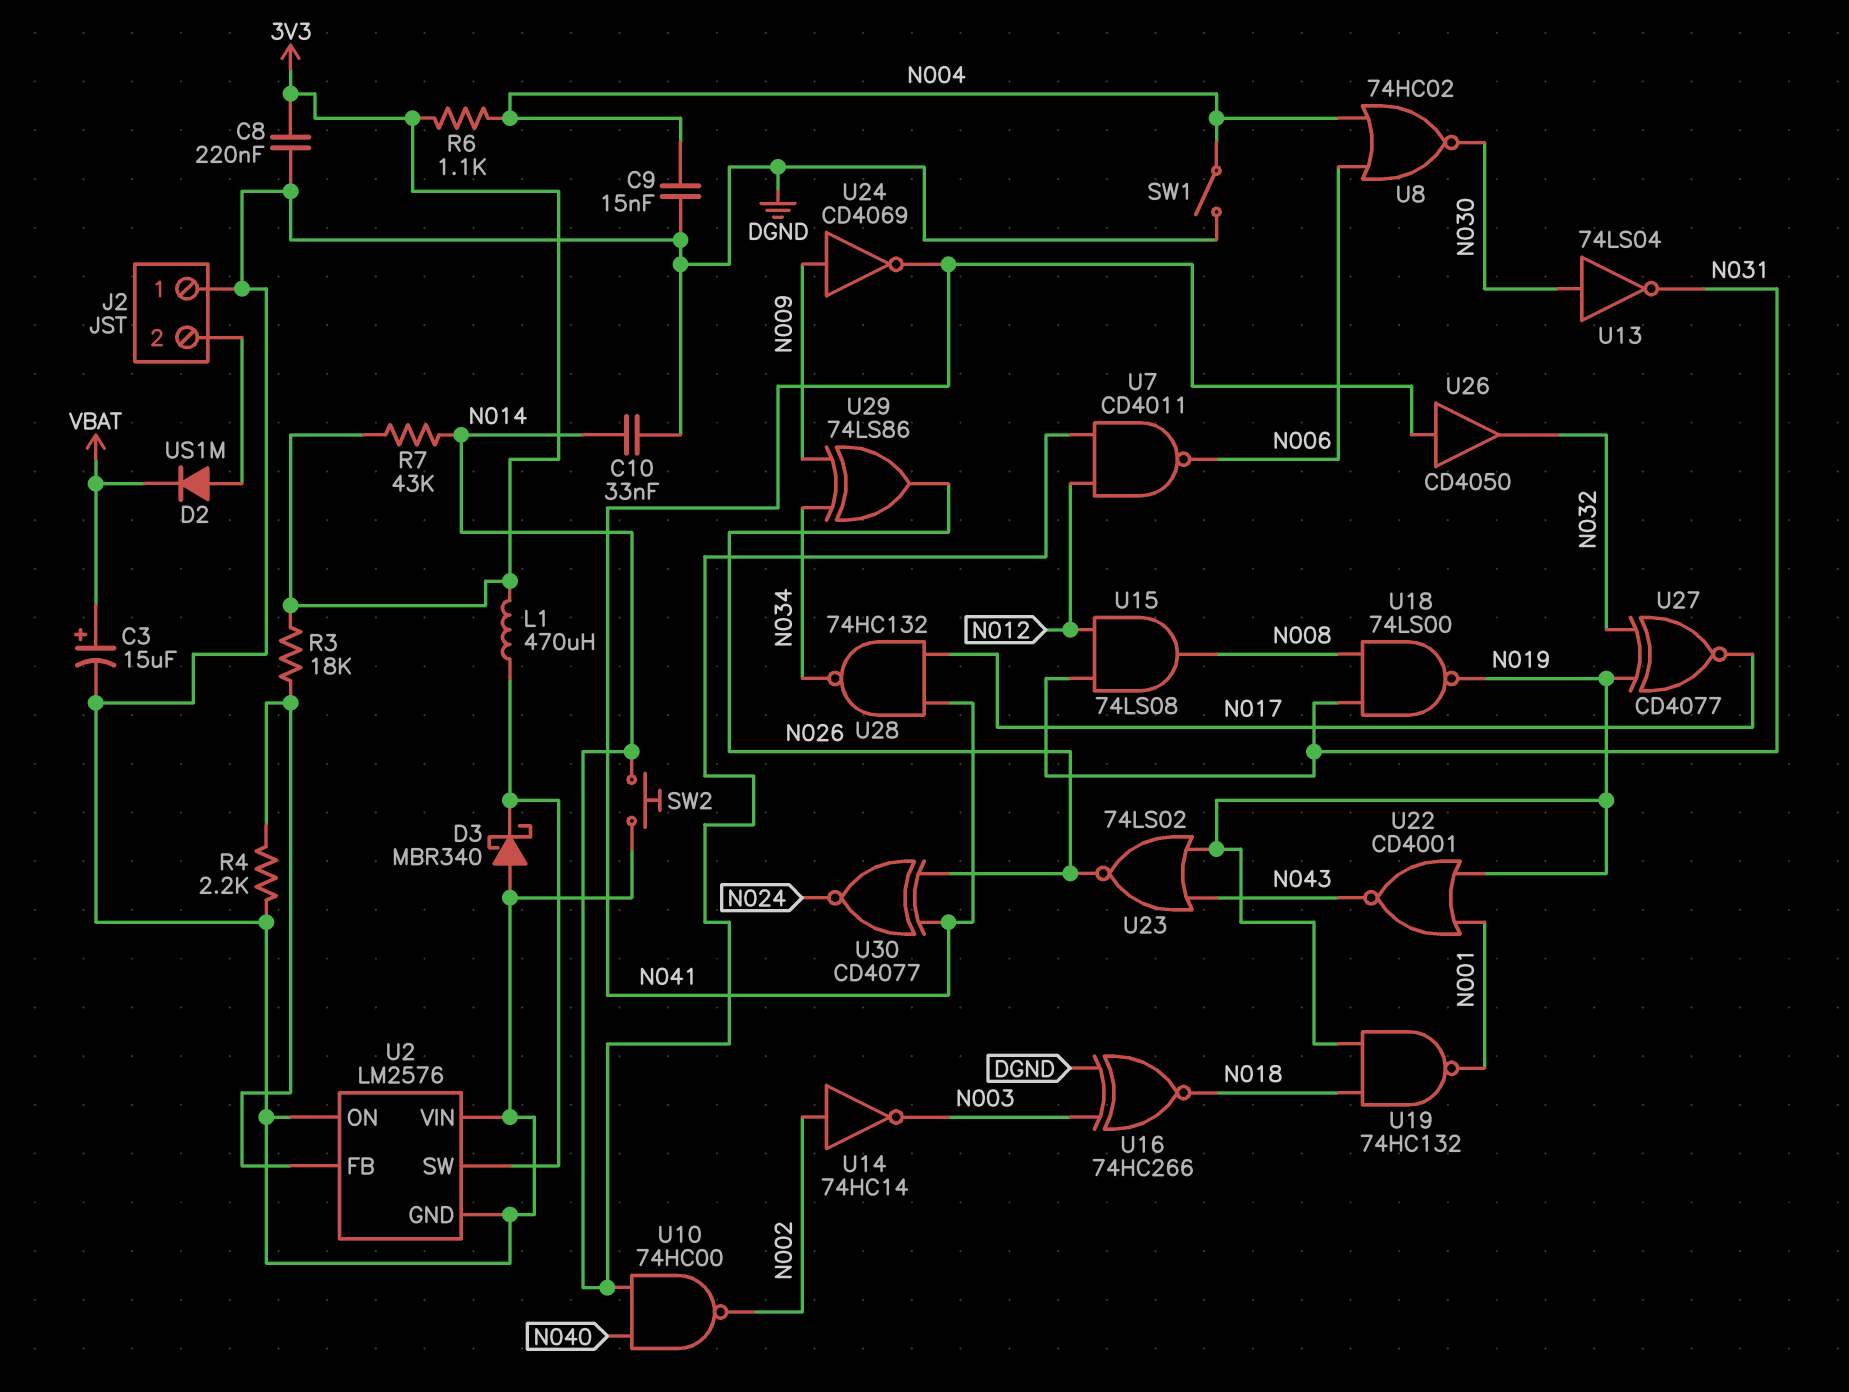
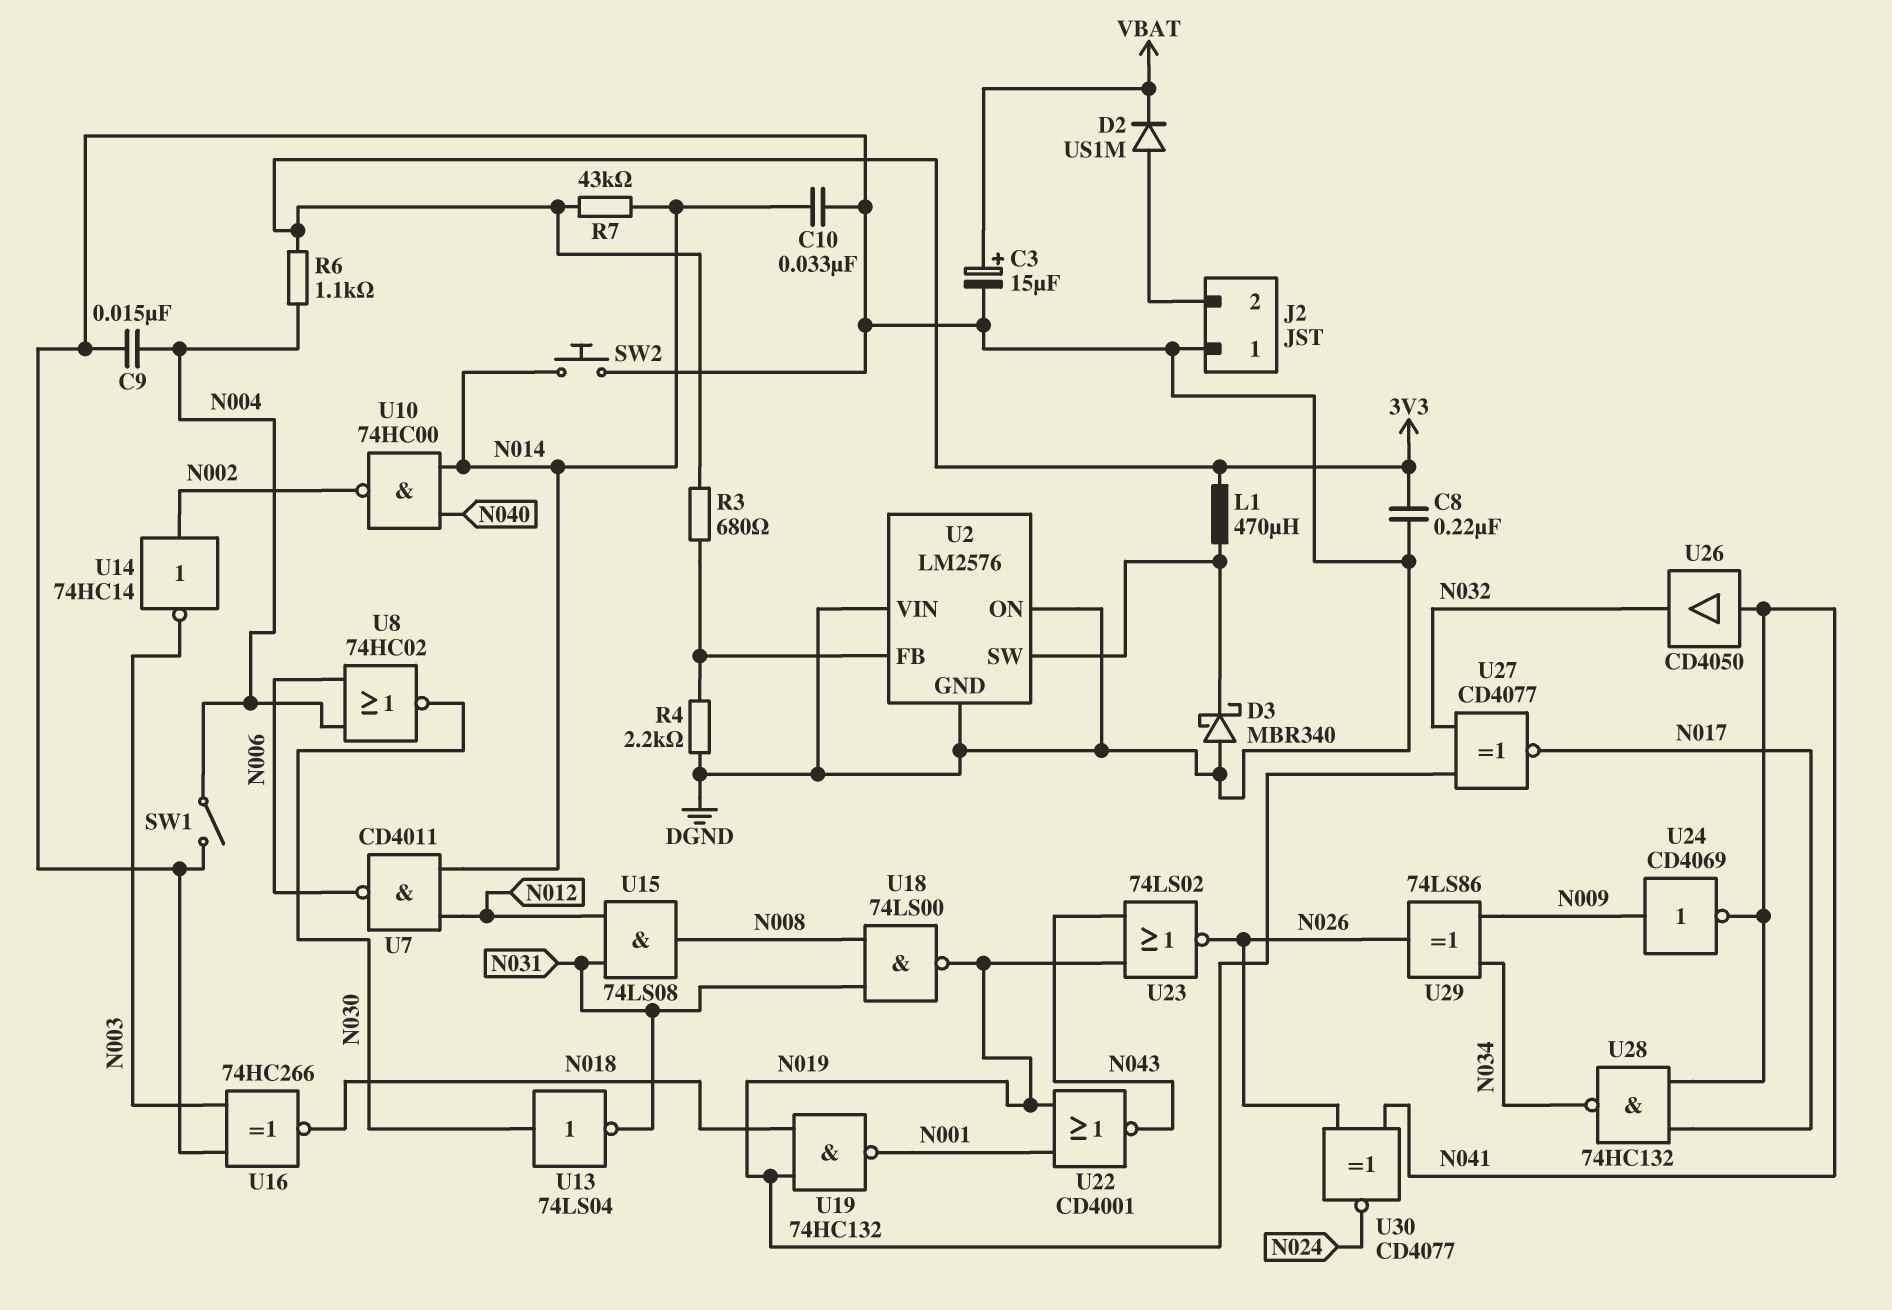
R3: 18k (3V3, U2/FB) -> 680 (3V3, U2/FB)

